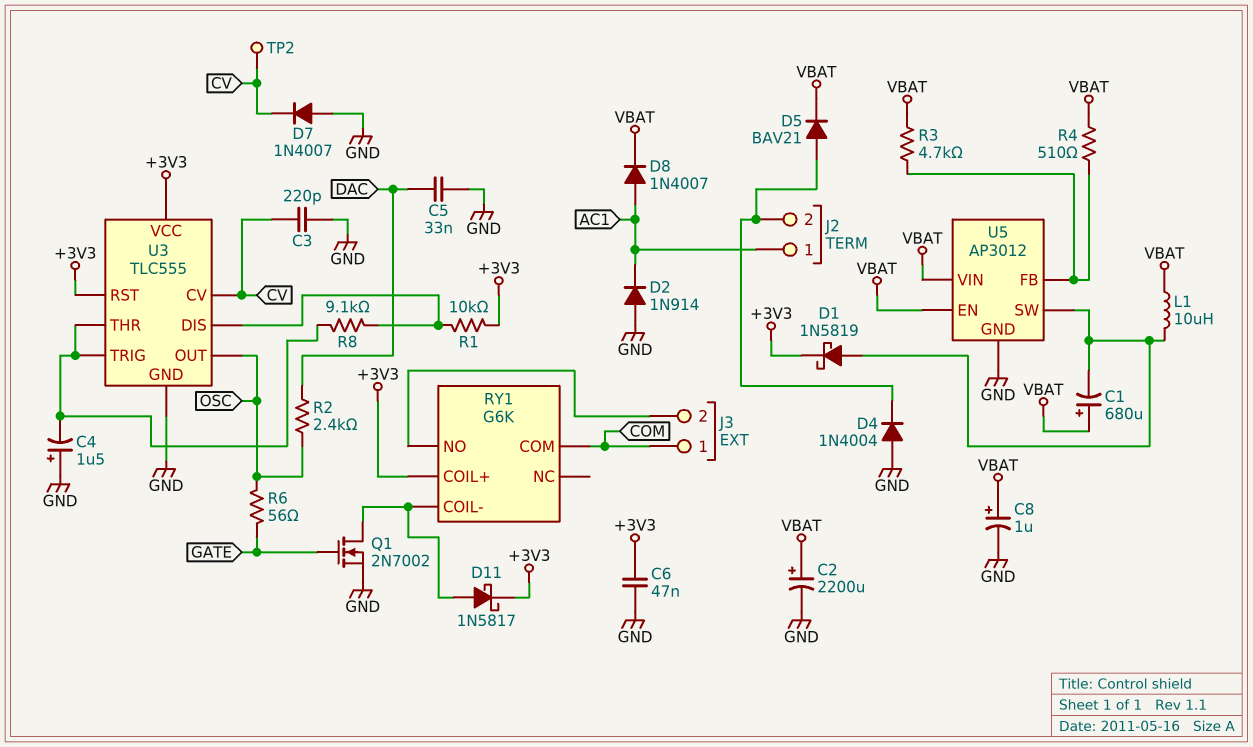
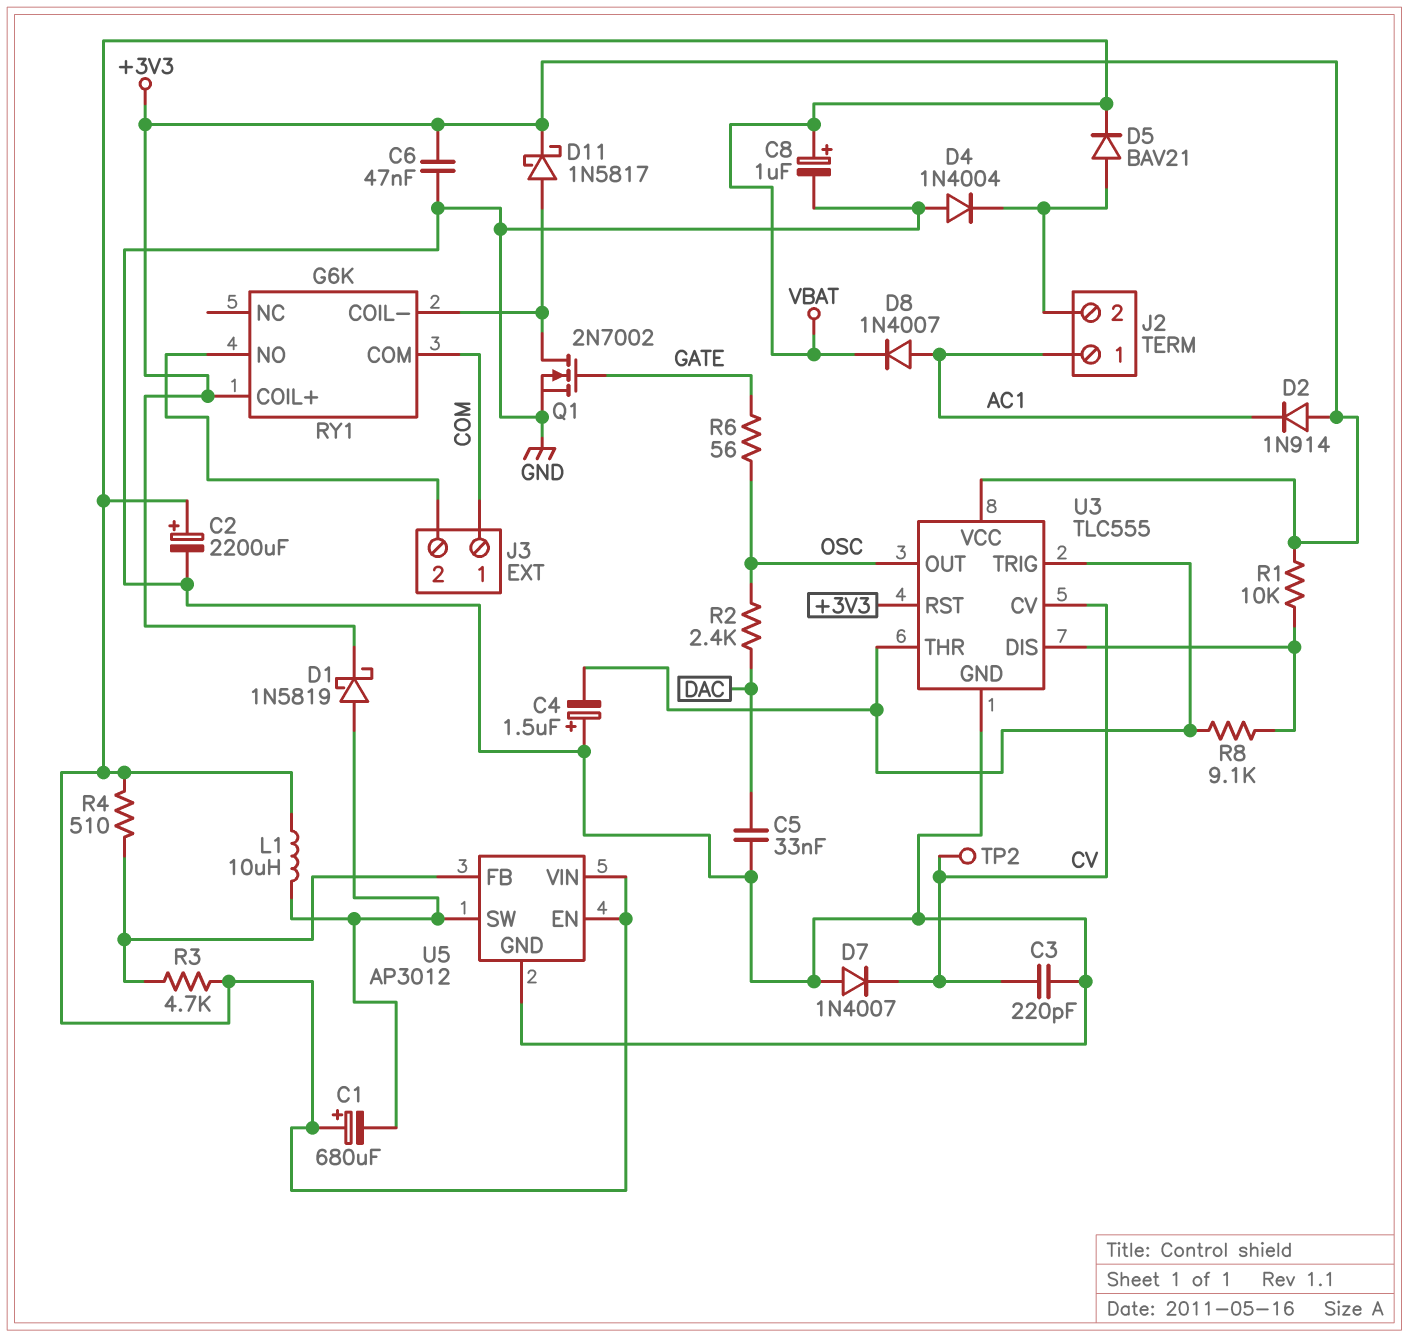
D2: diode 1N914 (A GND, K AC1) -> diode 1N914 (A +3V3, K AC1)

